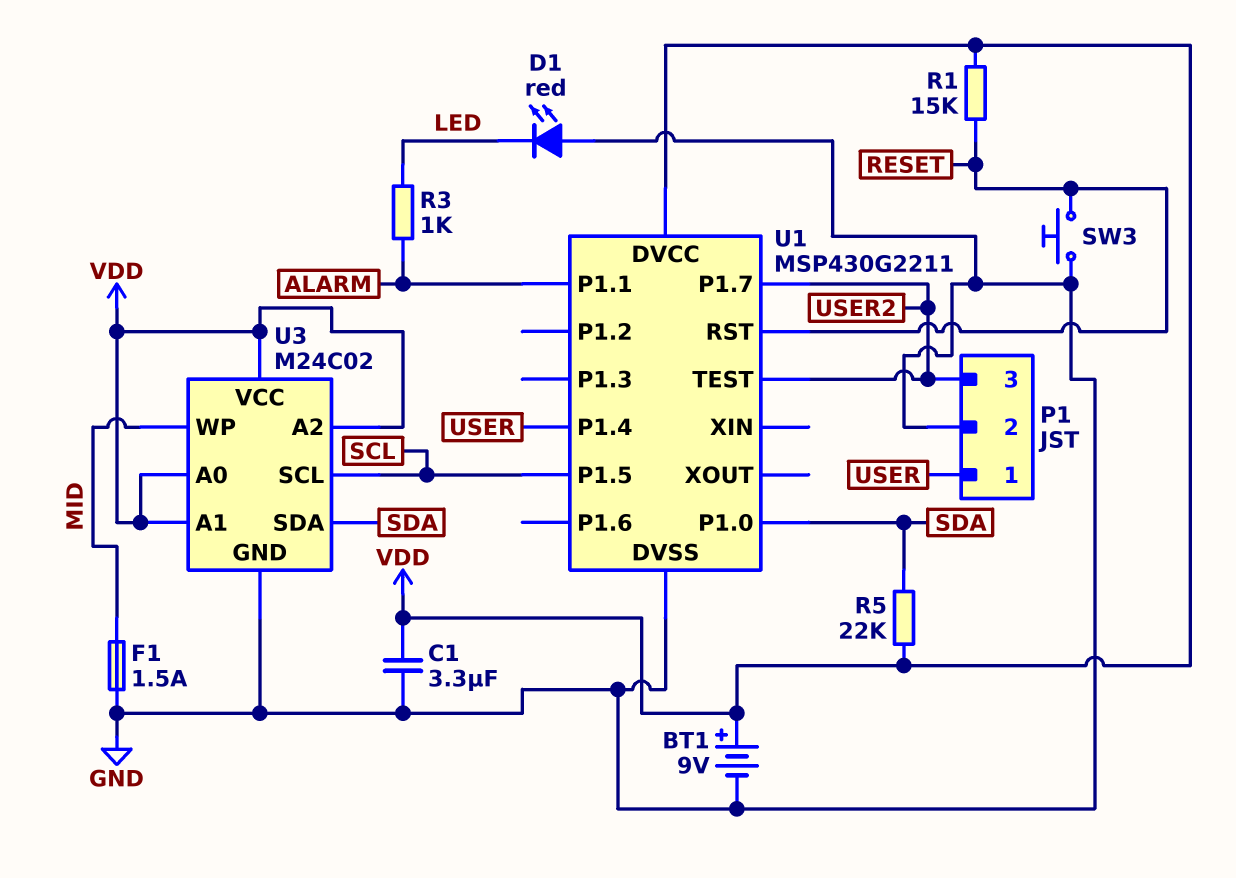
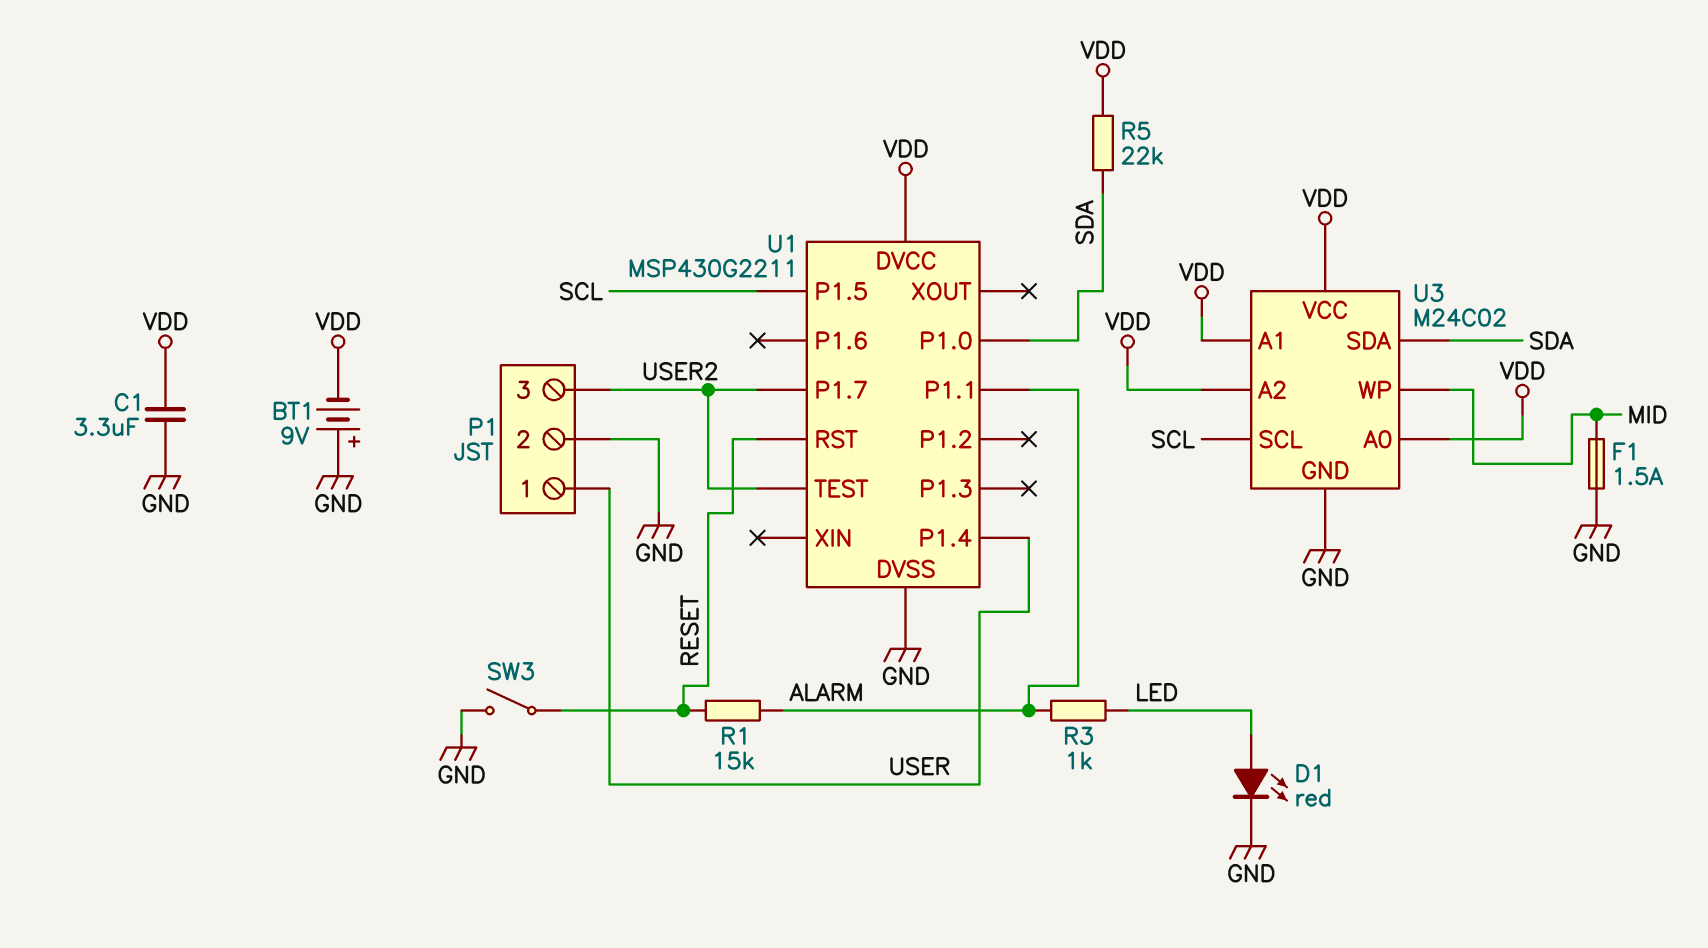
BT1: 9V (plus VDD, minus GND) -> 9V (plus GND, minus VDD)
D1: LED red (A GND, K LED) -> LED red (A LED, K GND)
R1: 15k (RESET, VDD) -> 15k (ALARM, RESET)
SW3: button (GND, RESET) -> switch (GND, RESET)

